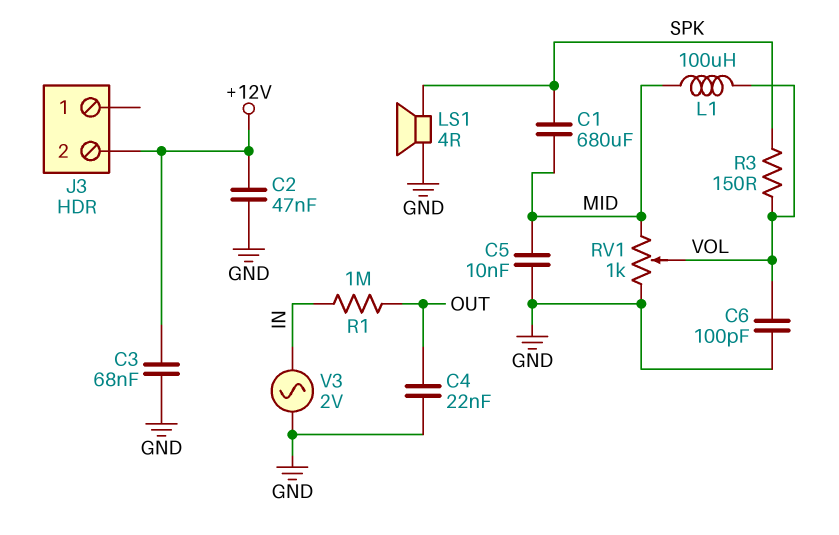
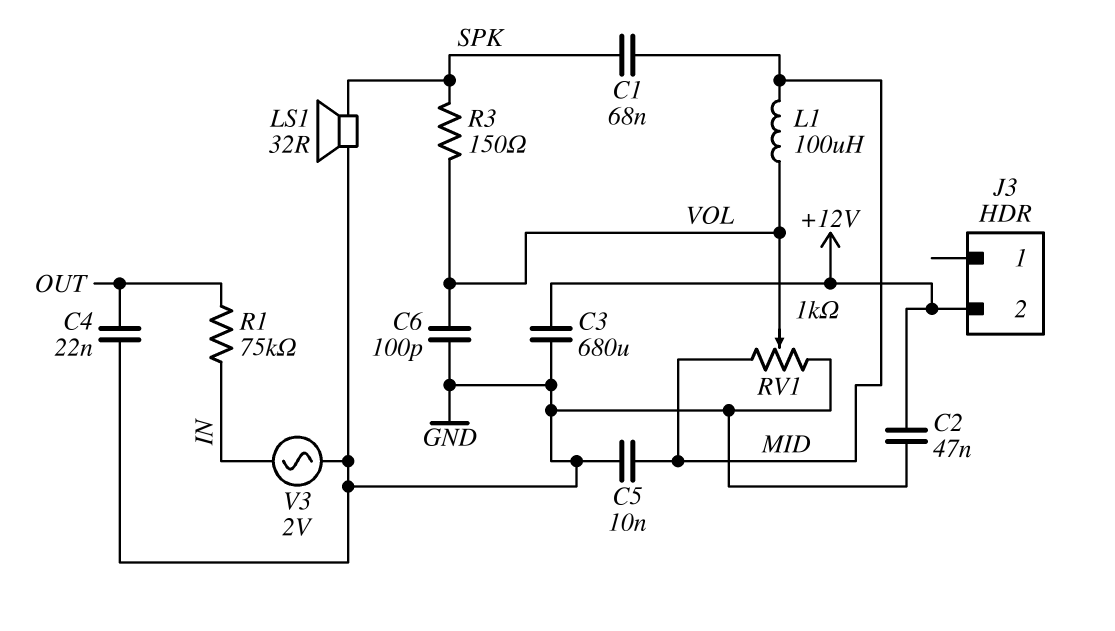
C1: 680uF (MID, SPK) -> 68nF (MID, SPK)
C3: 68nF (+12V, GND) -> 680uF (+12V, GND)
LS1: speaker 4R (GND, SPK) -> speaker 32R (GND, SPK)
R1: 1M (IN, OUT) -> 75k (IN, OUT)

